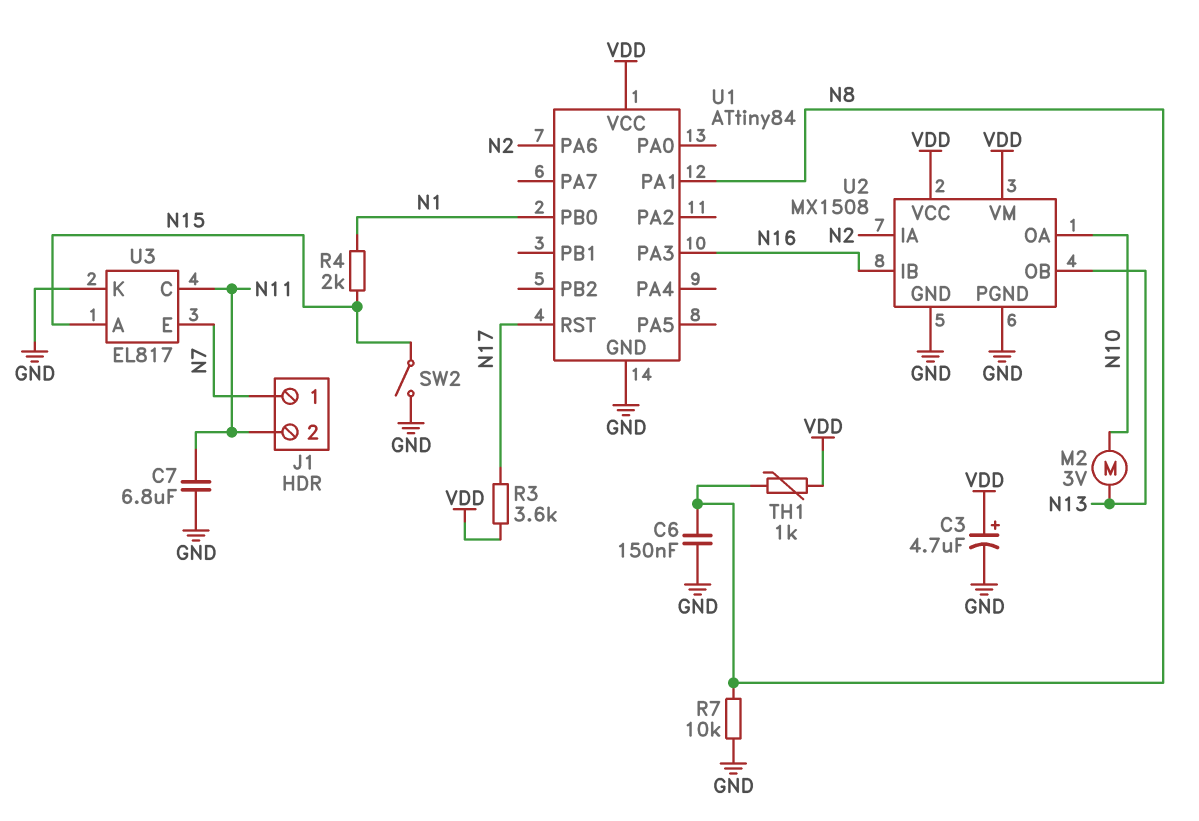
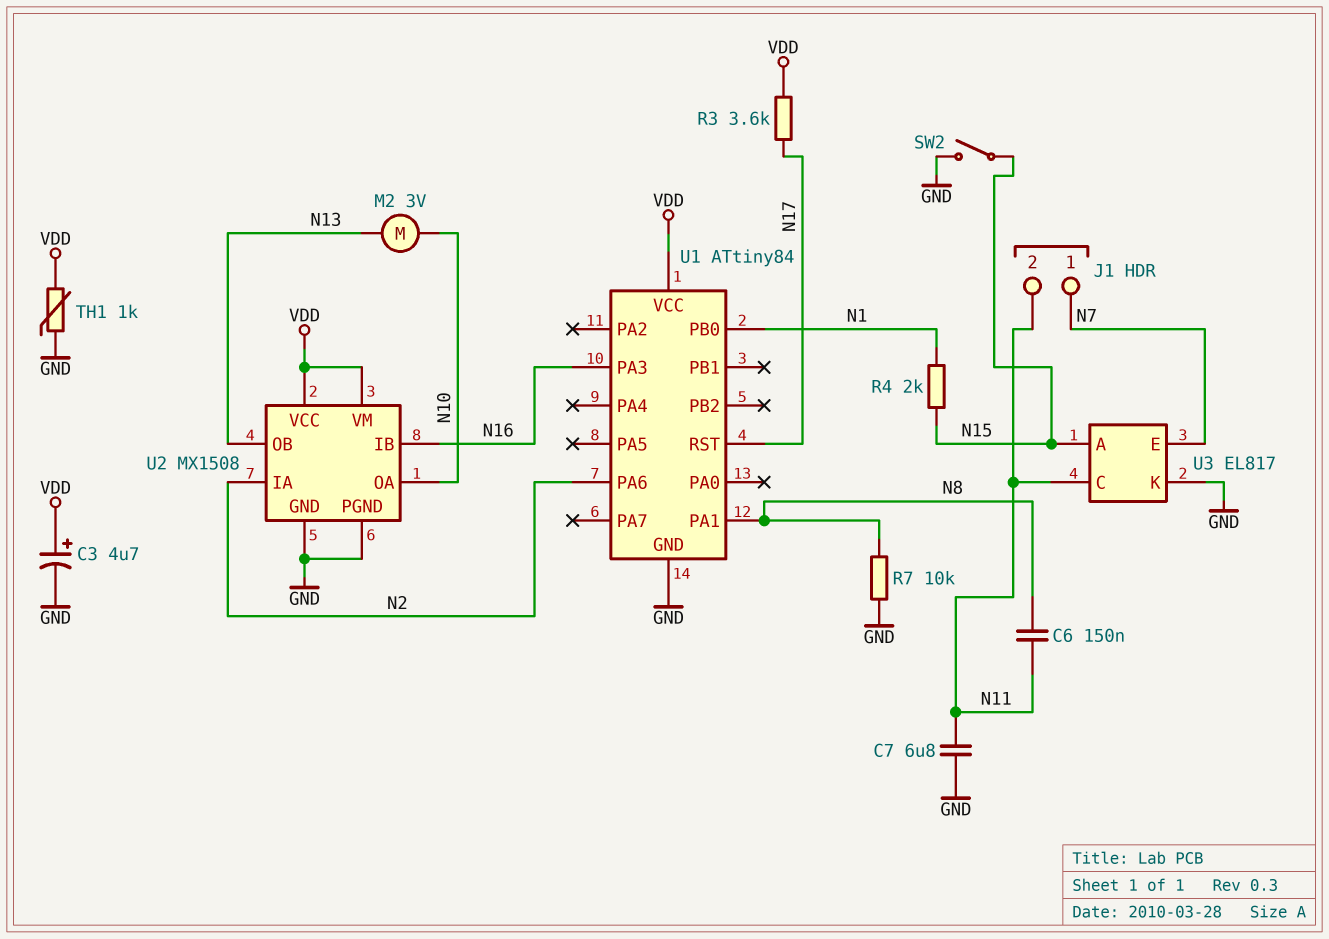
C6: 150nF (GND, N8) -> 150nF (N8, N11)
TH1: 1k (N8, VDD) -> 1k (GND, VDD)

